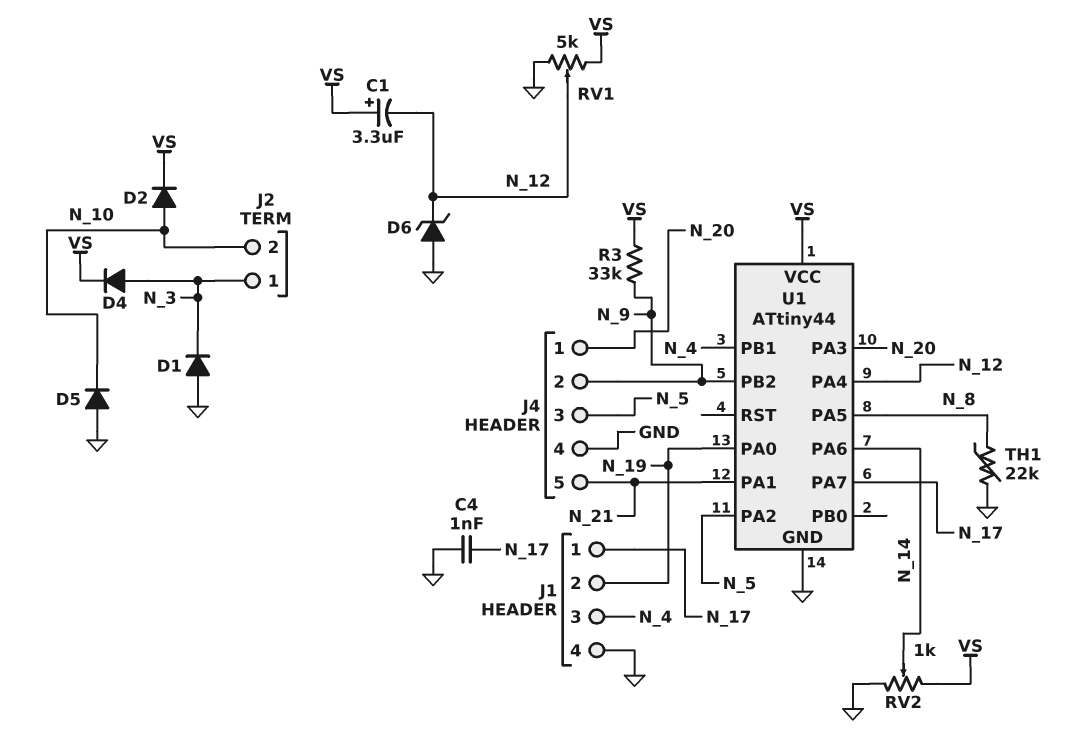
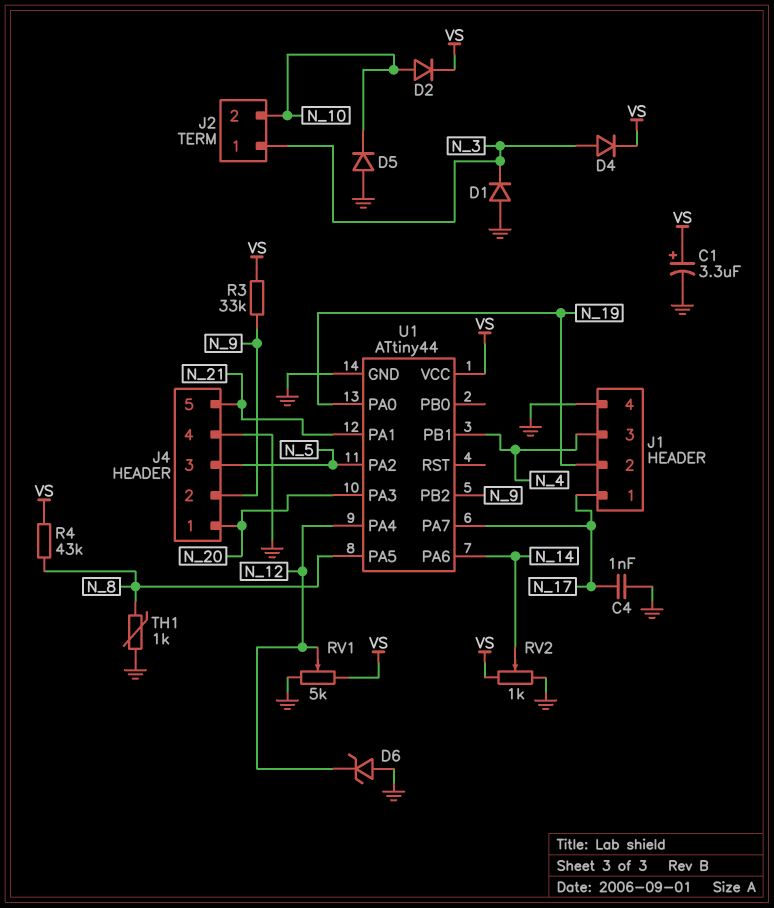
C1: 3.3uF (plus VS, minus N_12) -> 3.3uF (plus VS, minus GND)
R4: none -> 43k (N_8, VS)
TH1: 22k (GND, N_8) -> 1k (GND, N_8)

